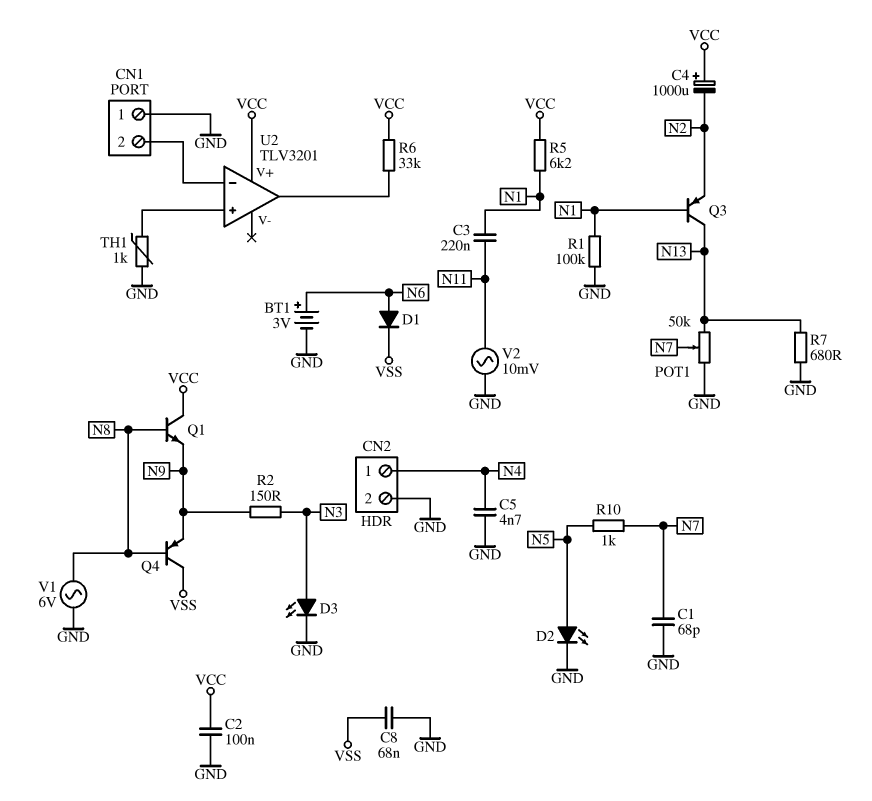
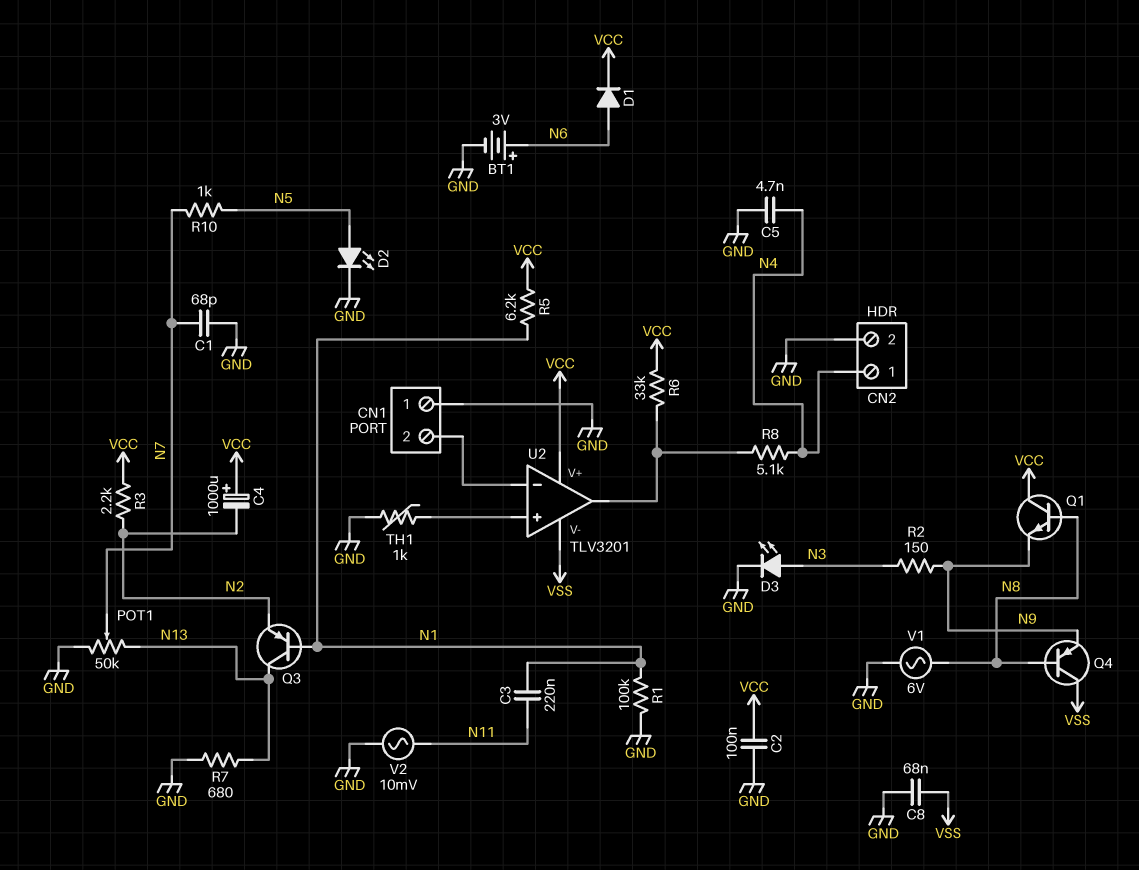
D1: diode (A N6, K VSS) -> diode (A N6, K VCC)
R3: none -> 2.2k (N2, VCC)
R8: none -> 5.1k (N4, U2/out)
U2 pin V-: none -> VSS

